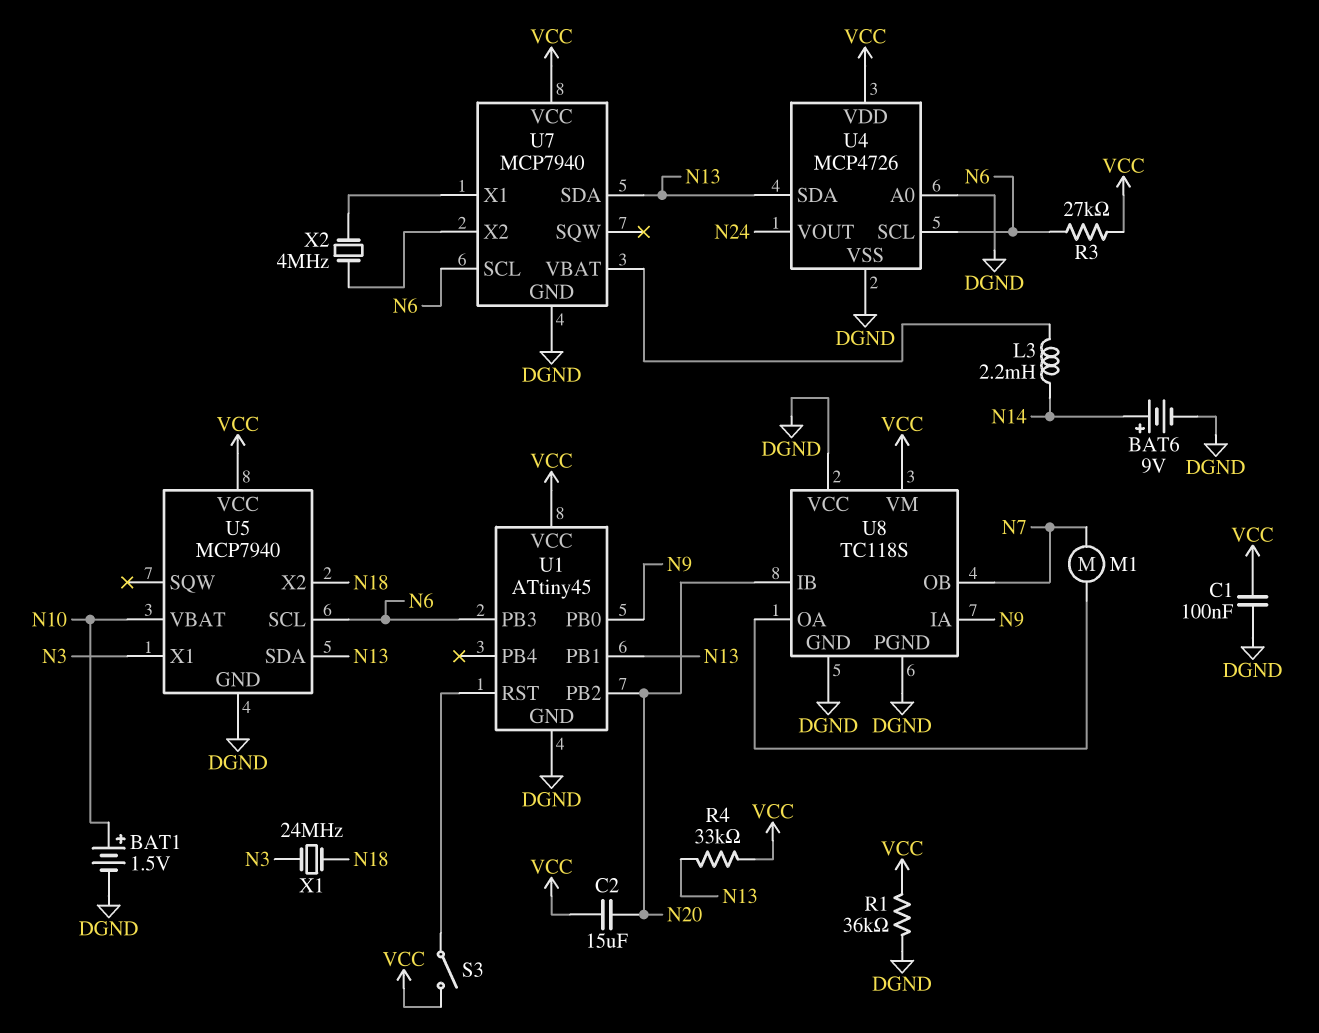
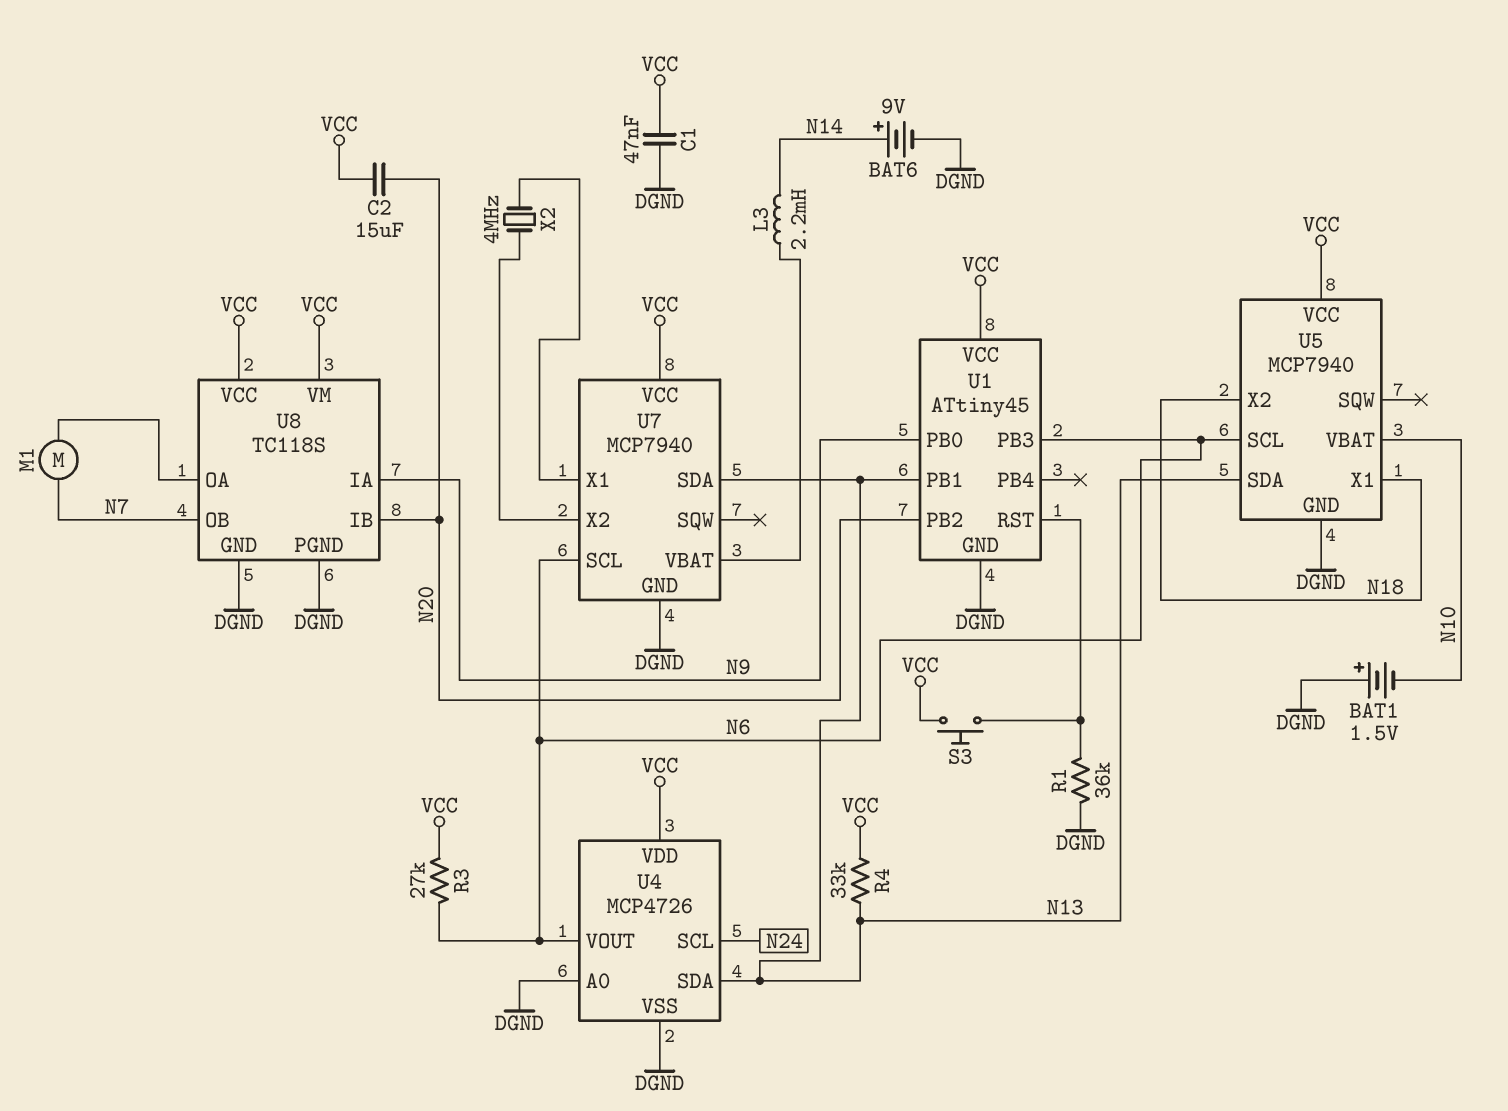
BAT1: 1.5V (plus N10, minus DGND) -> 1.5V (plus DGND, minus N10)
C1: 100nF (DGND, VCC) -> 47nF (DGND, VCC)
R1: 36k (DGND, VCC) -> 36k (DGND, U1/RST)
S3: switch (U1/RST, VCC) -> button (U1/RST, VCC)
U4 pin SCL: N6 -> N24
U4 pin VOUT: N24 -> N6
U5 pin X1: N3 -> N18
U8 pin VCC: DGND -> VCC
X1: 24MHz (N3, N18) -> none

